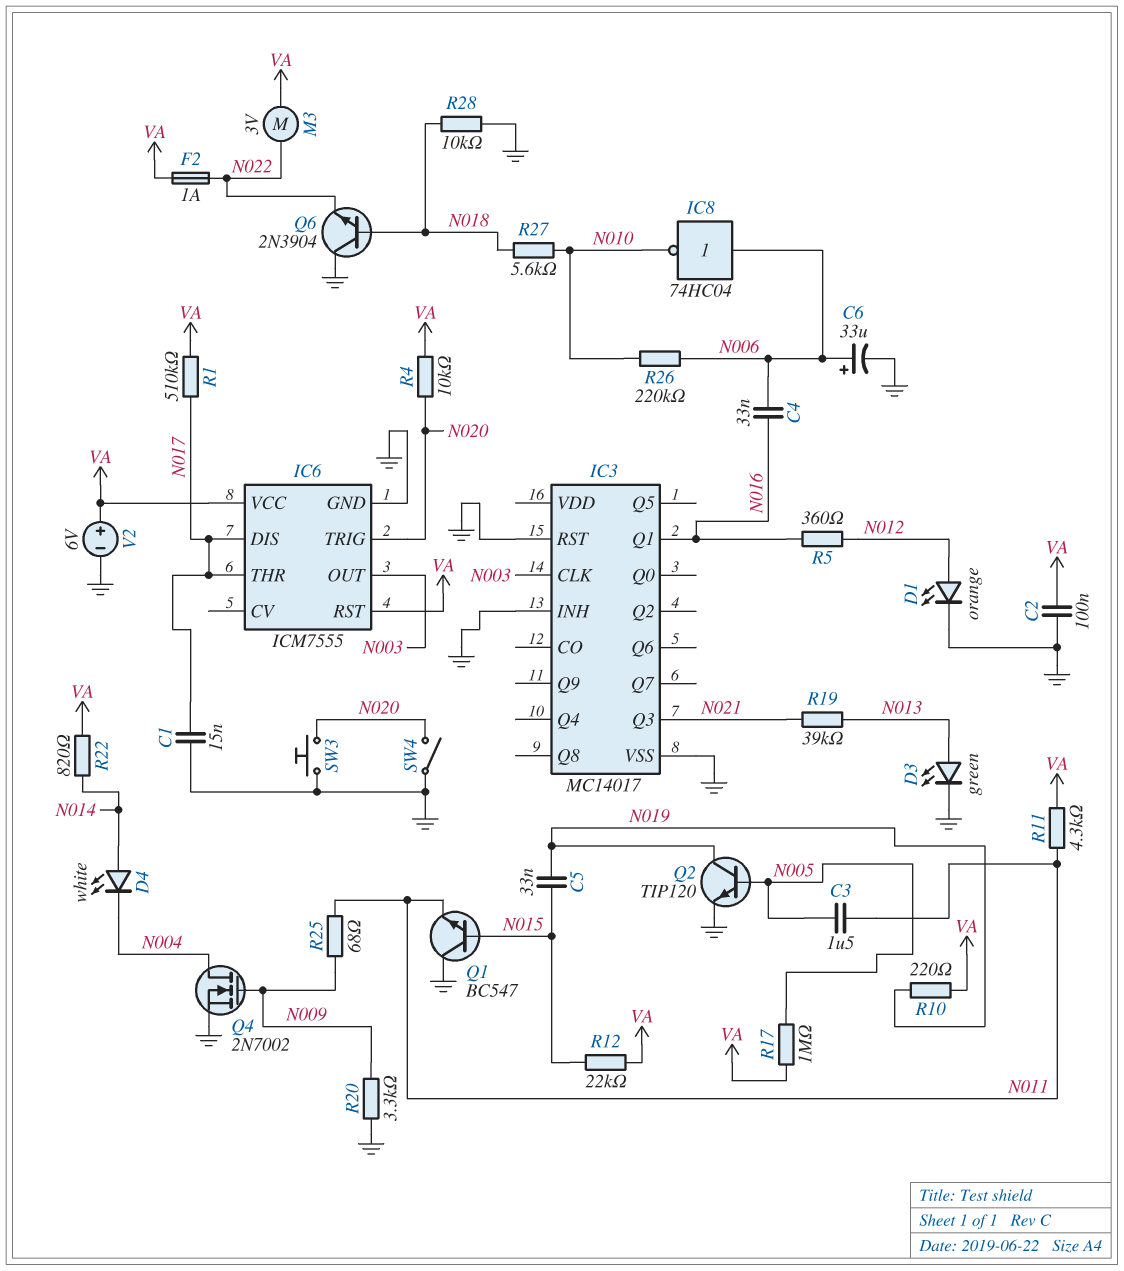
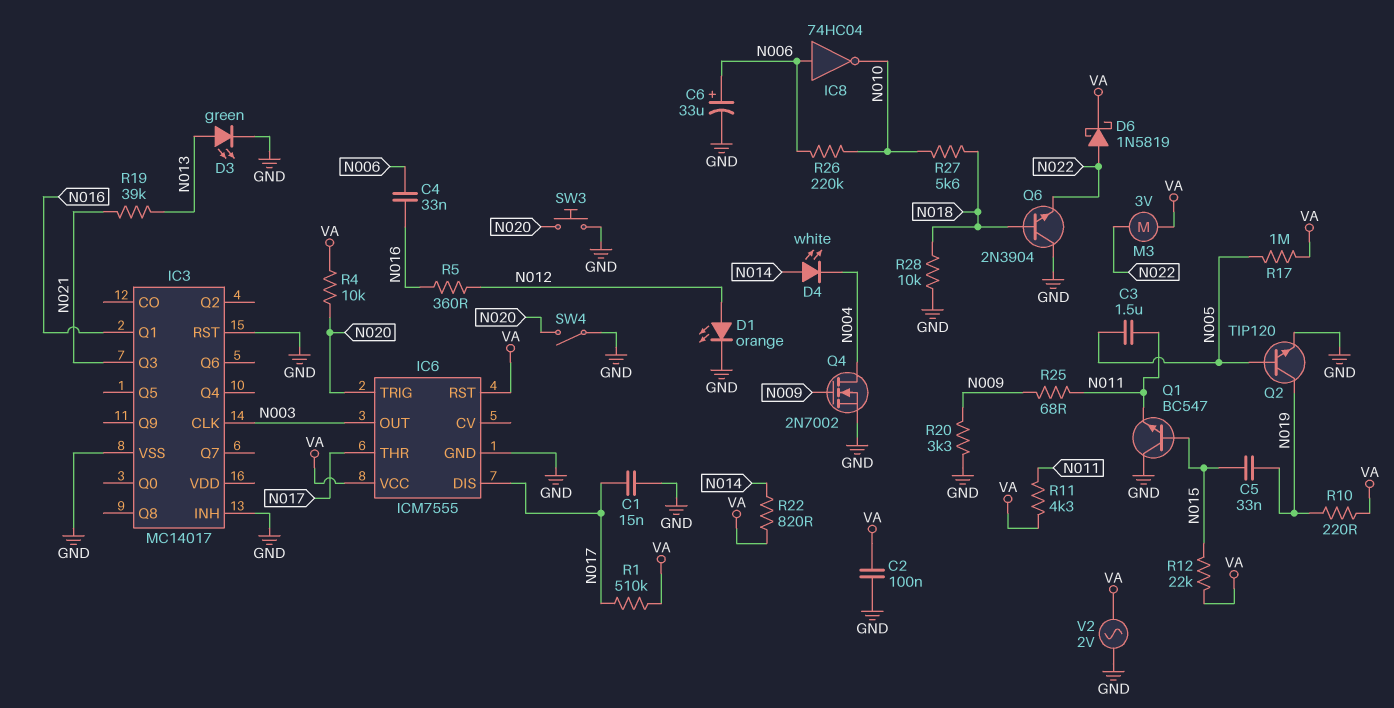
D6: none -> schottky 1N5819 (A N022, K VA)
F2: 1A (N022, VA) -> none
V2: 6V (plus VA, minus GND) -> AC 2V (GND, VA)

